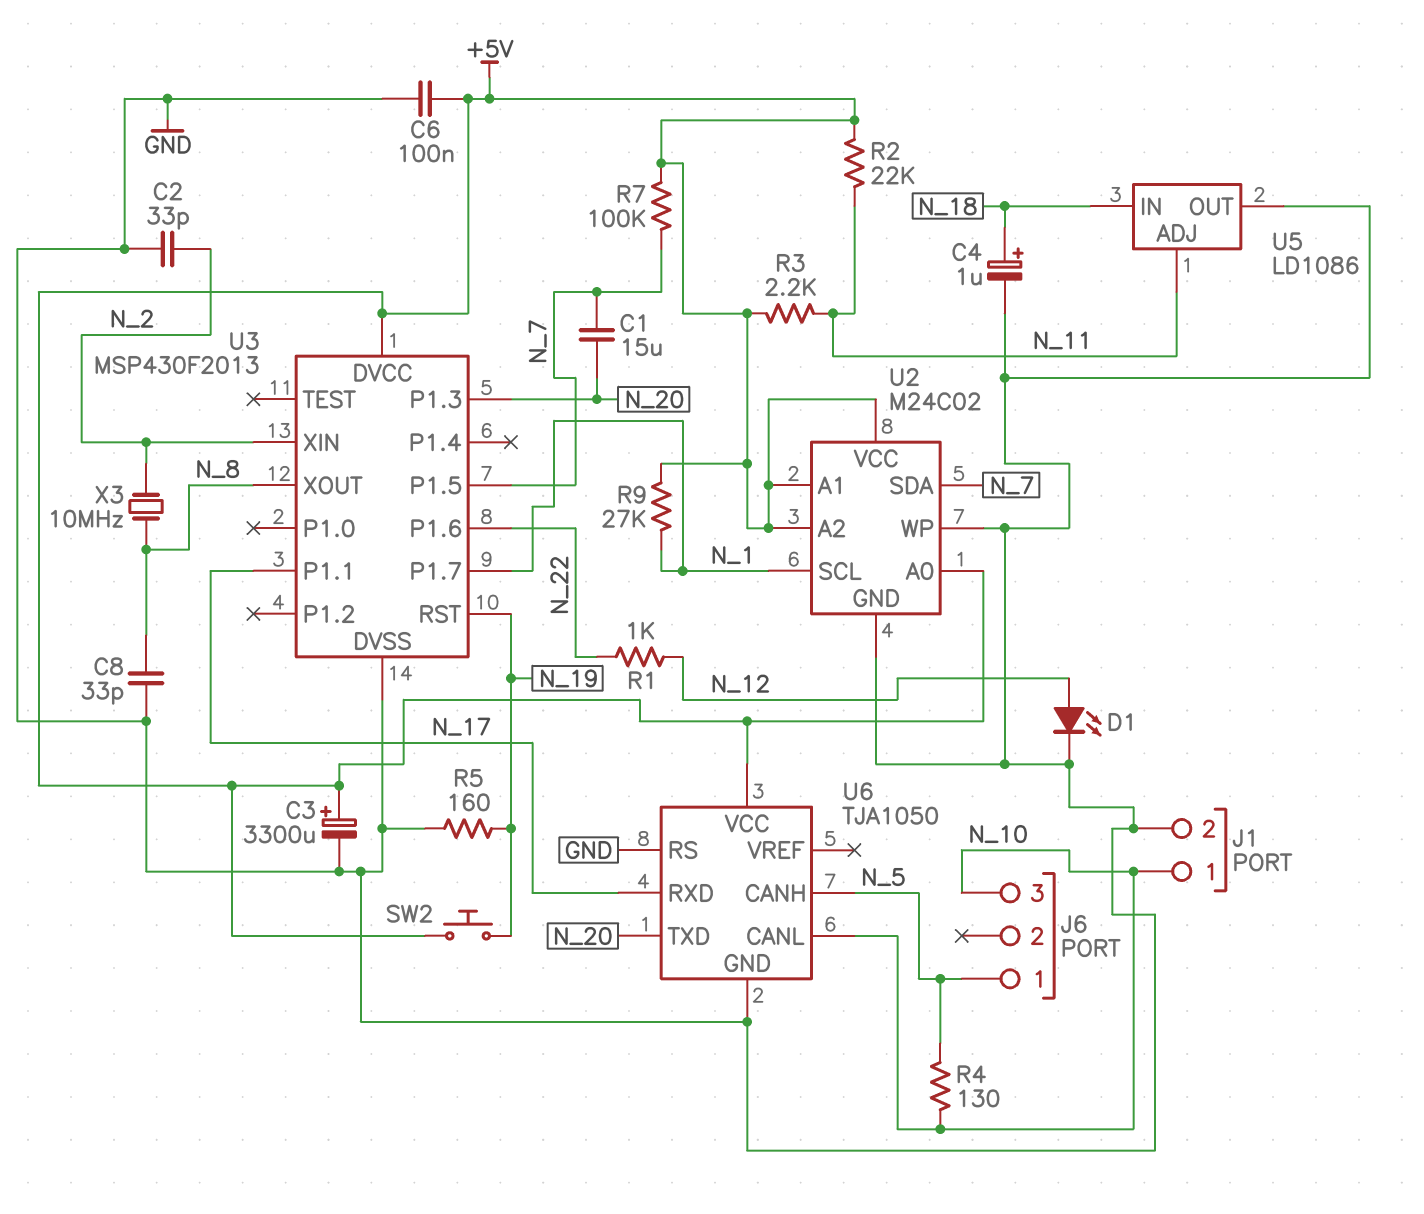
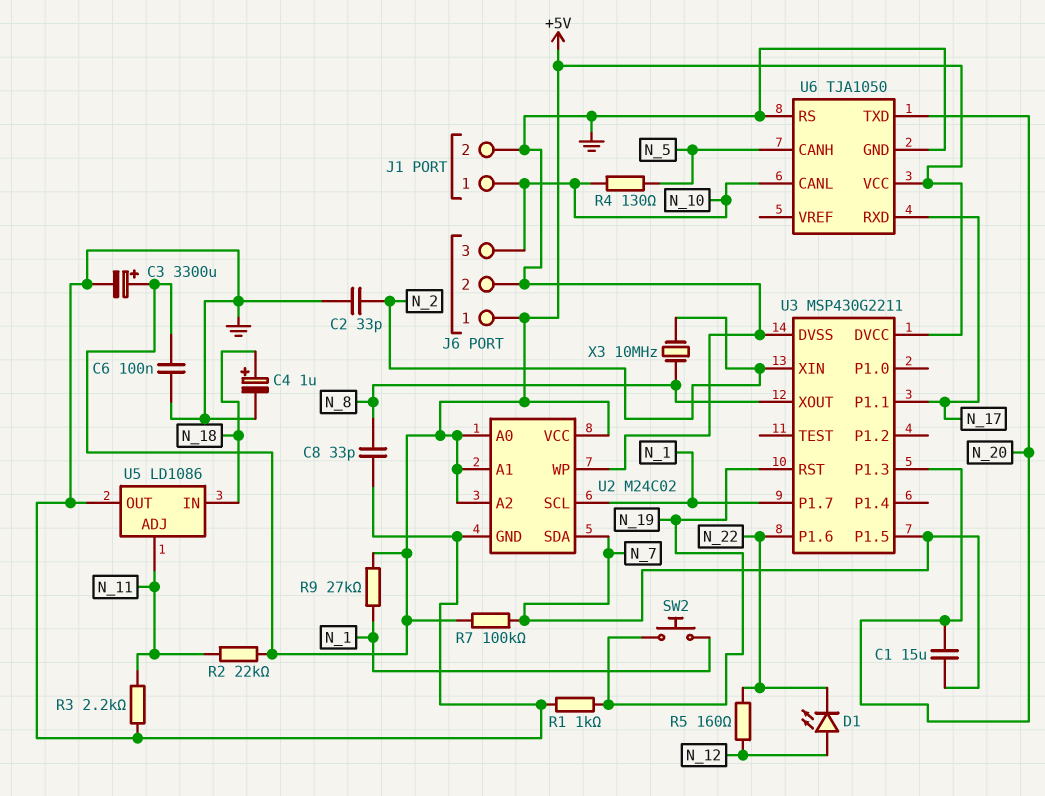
D1: LED (A N_12, K GND) -> LED (A N_12, K N_22)
J6 pin 1: N_5 -> +5V
J6 pin 2: none -> GND
R1: 1k (N_12, N_22) -> 1k (GND, N_19)
R3: 2.2k (+5V, N_11) -> 2.2k (GND, N_11)
R5: 160 (GND, N_19) -> 160 (N_12, N_22)
SW2: button (+5V, N_19) -> button (N_1, N_19)
U3: MSP430F2013 -> MSP430G2211

